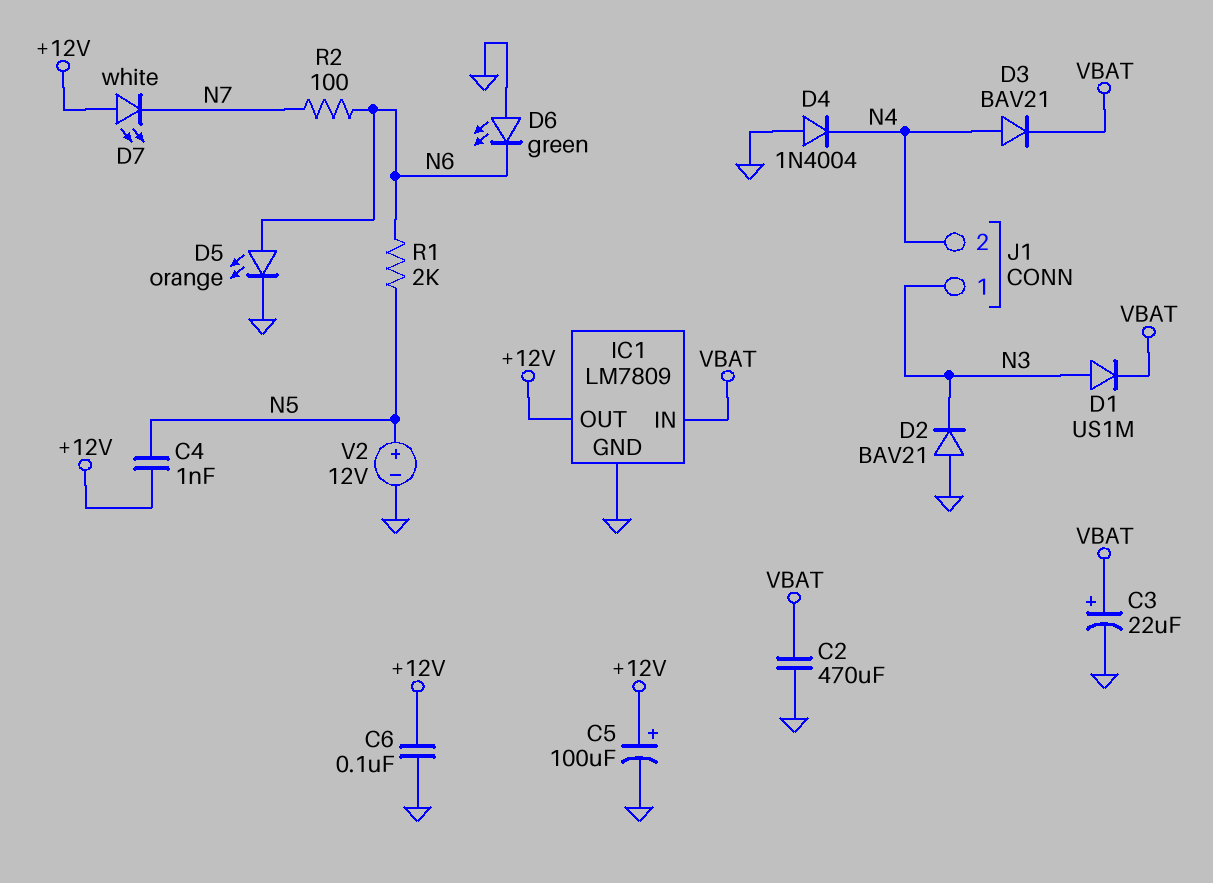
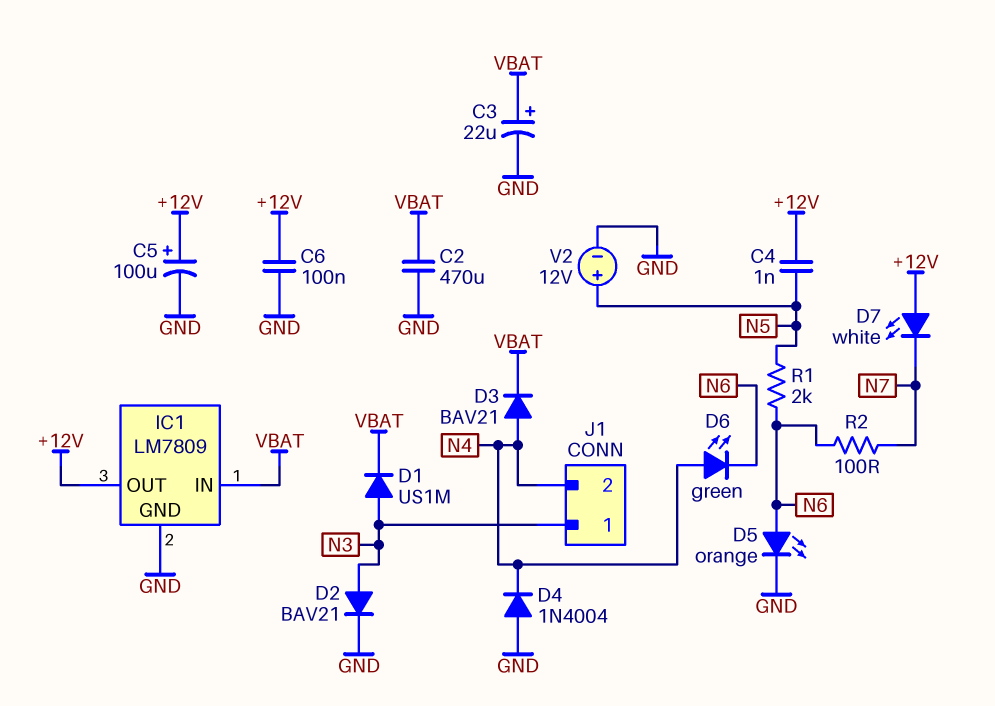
D2: diode BAV21 (A GND, K N3) -> diode BAV21 (A N3, K GND)
D6: LED green (A GND, K N6) -> LED green (A N4, K N6)

